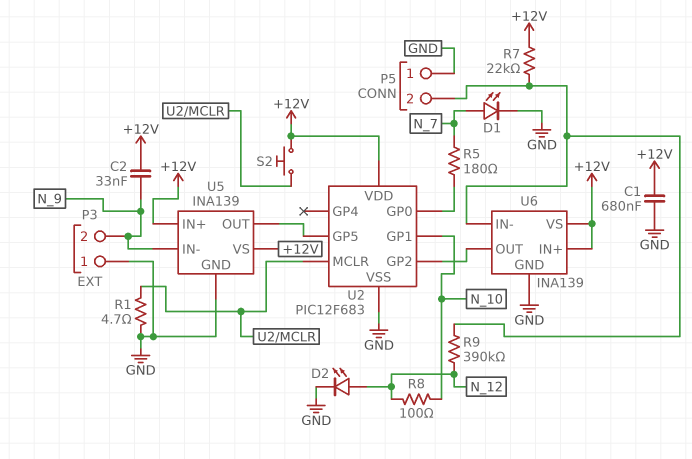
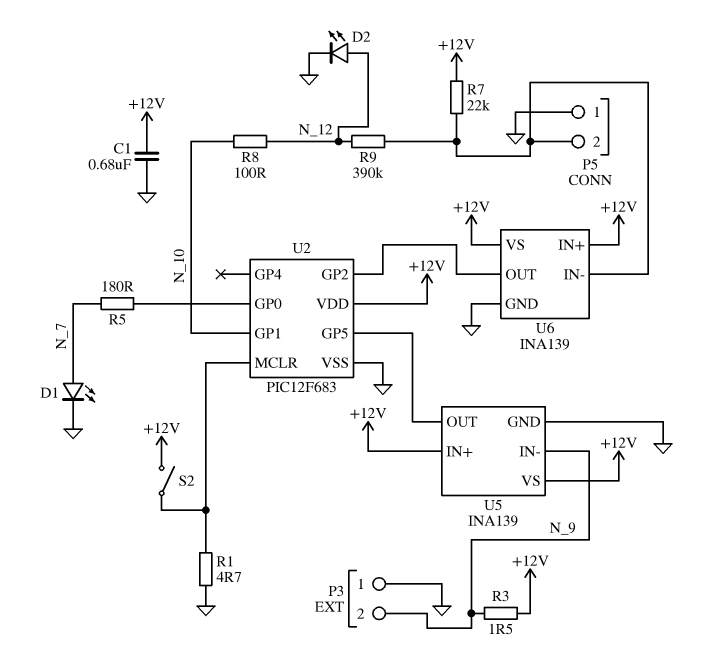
C2: 33nF (+12V, N_9) -> none
R3: none -> 1.5 (+12V, N_9)
S2: button (+12V, U2/MCLR) -> switch (+12V, U2/MCLR)

